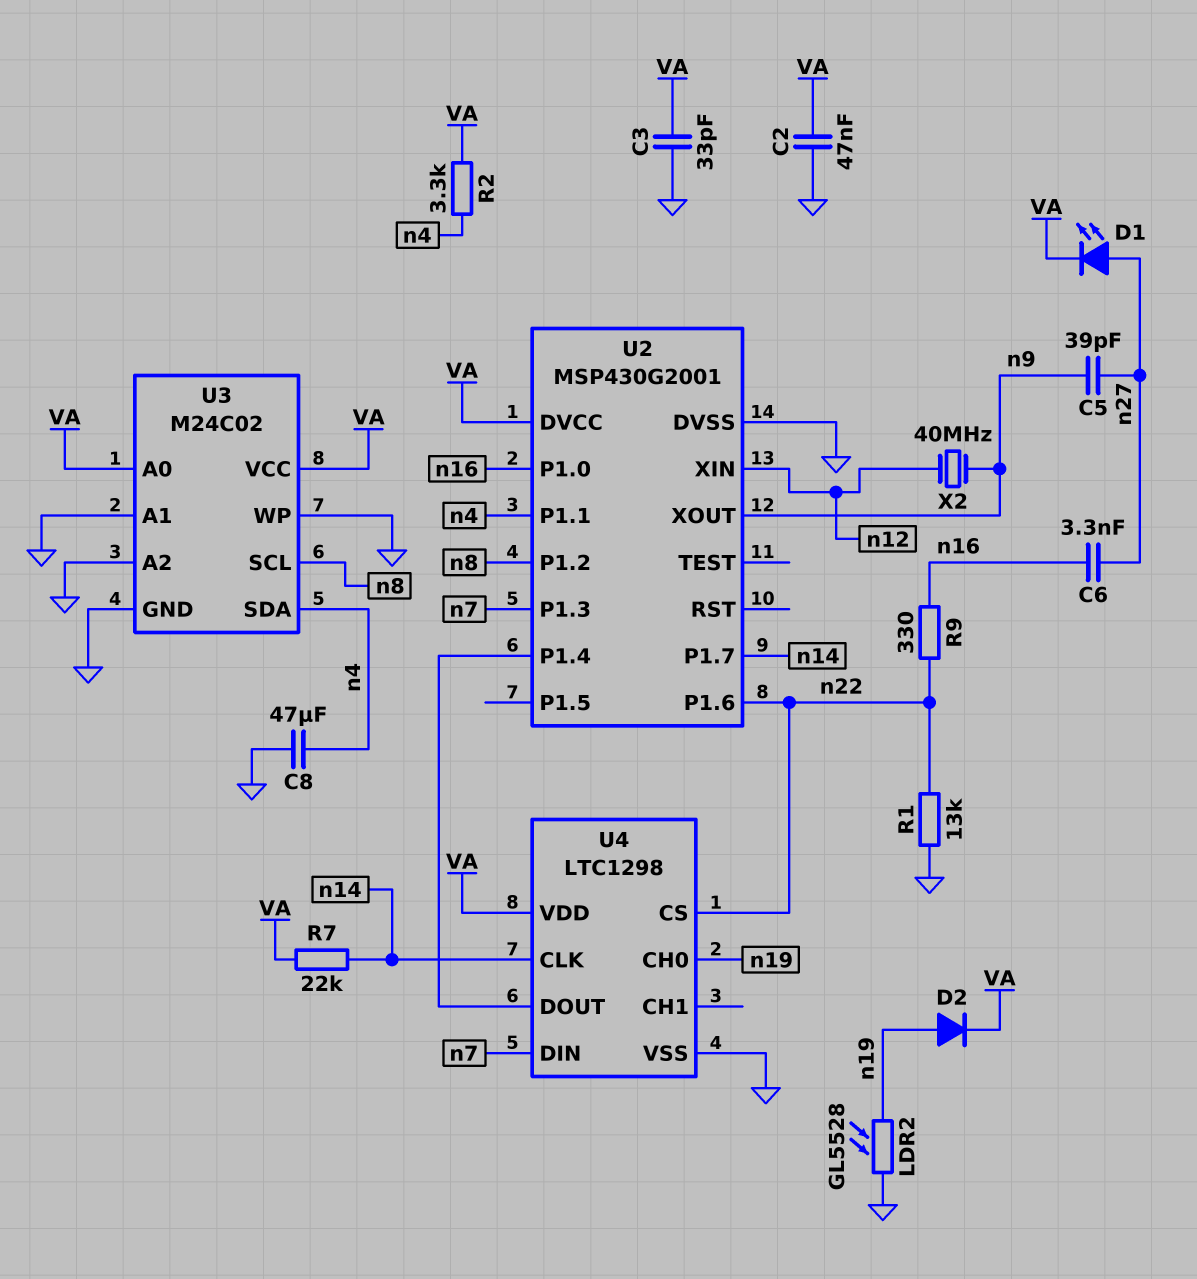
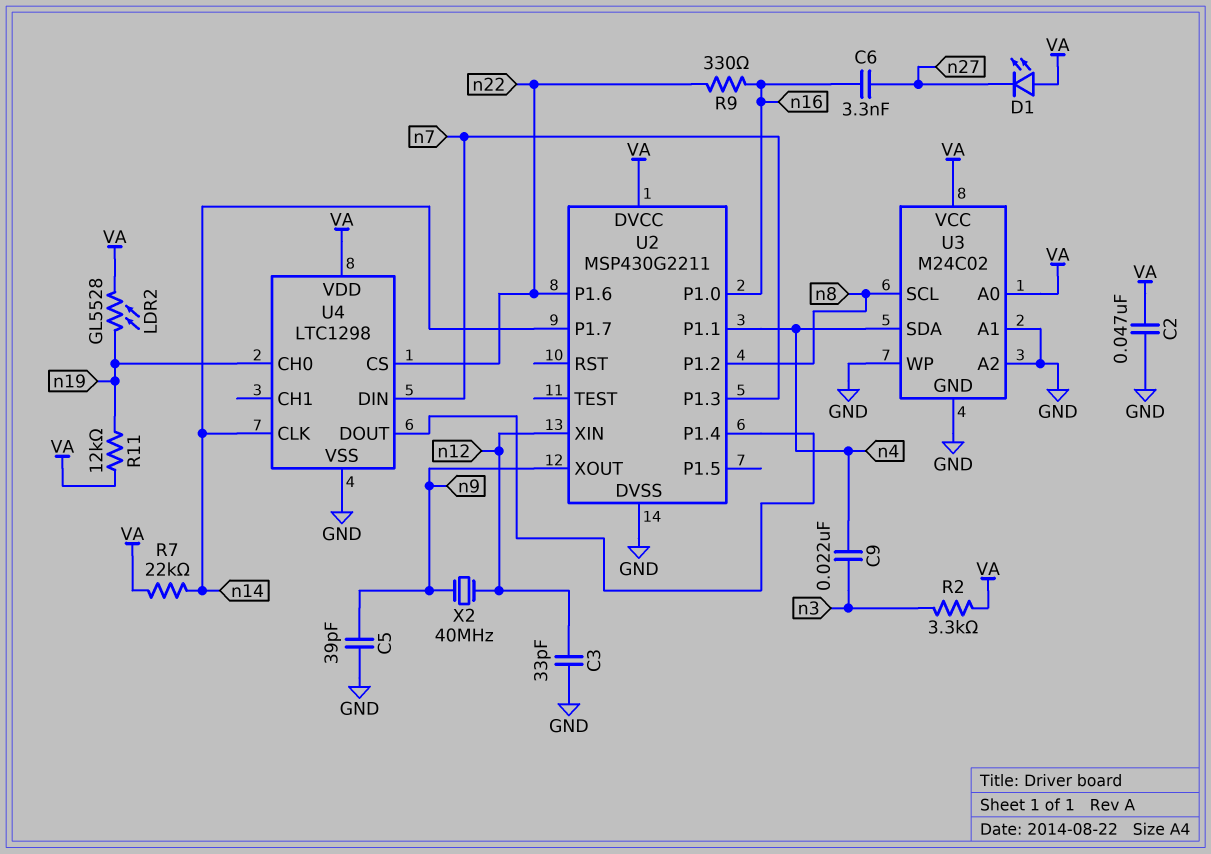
C3: 33pF (GND, VA) -> 33pF (GND, n12)
C5: 39pF (n9, n27) -> 39pF (GND, n9)
C8: 47uF (GND, n4) -> none
C9: none -> 22nF (n3, n4)
D1: LED (A n27, K VA) -> LED (A VA, K n27)
D2: diode (A n19, K VA) -> none
LDR2: GL5528 (GND, n19) -> GL5528 (VA, n19)
R1: 13k (GND, n22) -> none
R2: 3.3k (VA, n4) -> 3.3k (VA, n3)
R11: none -> 12k (VA, n19)
U2: MSP430G2001 -> MSP430G2211

